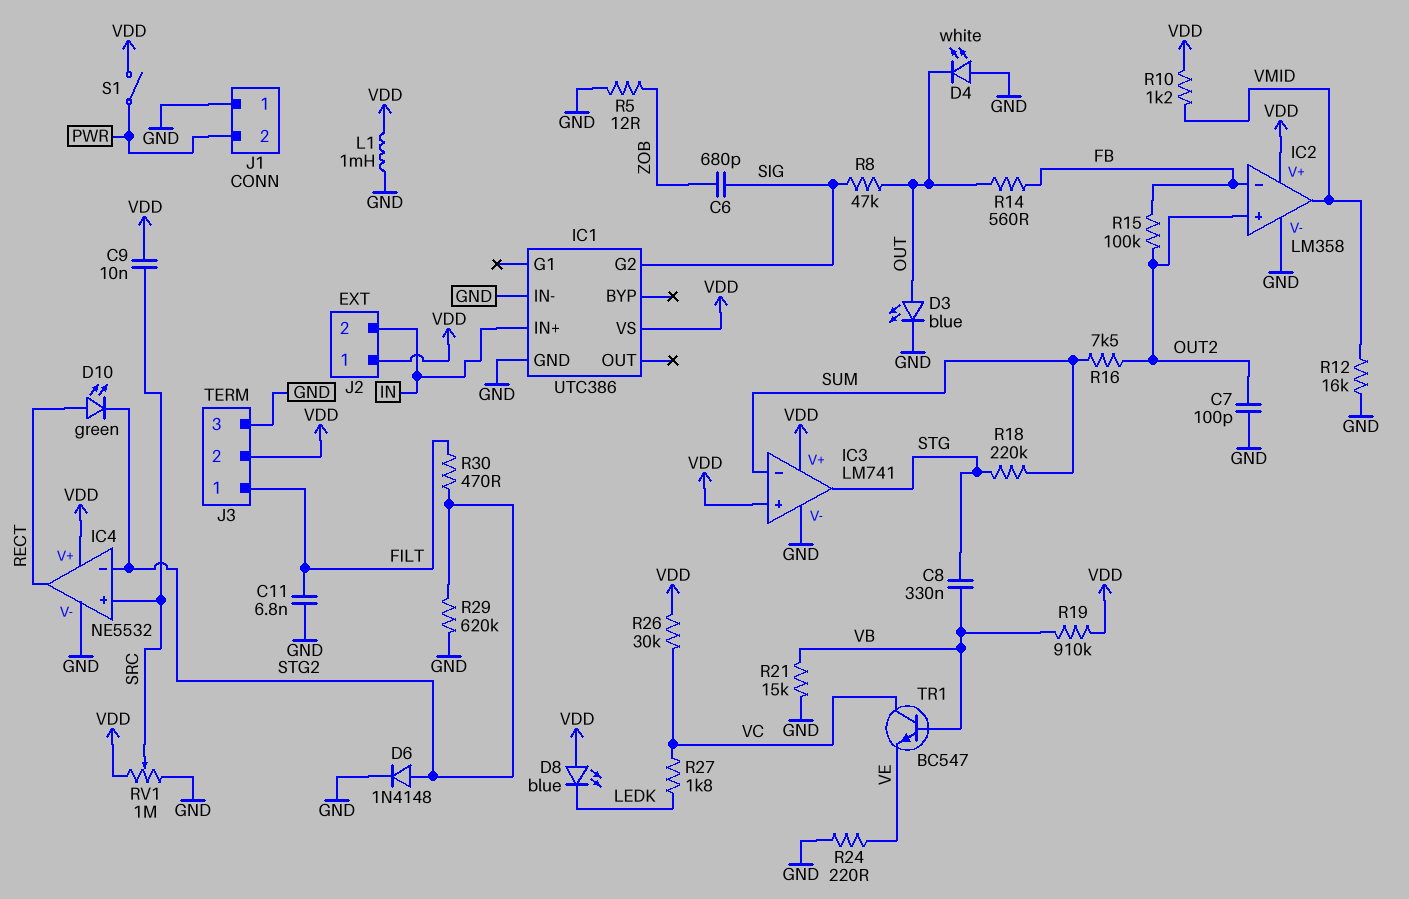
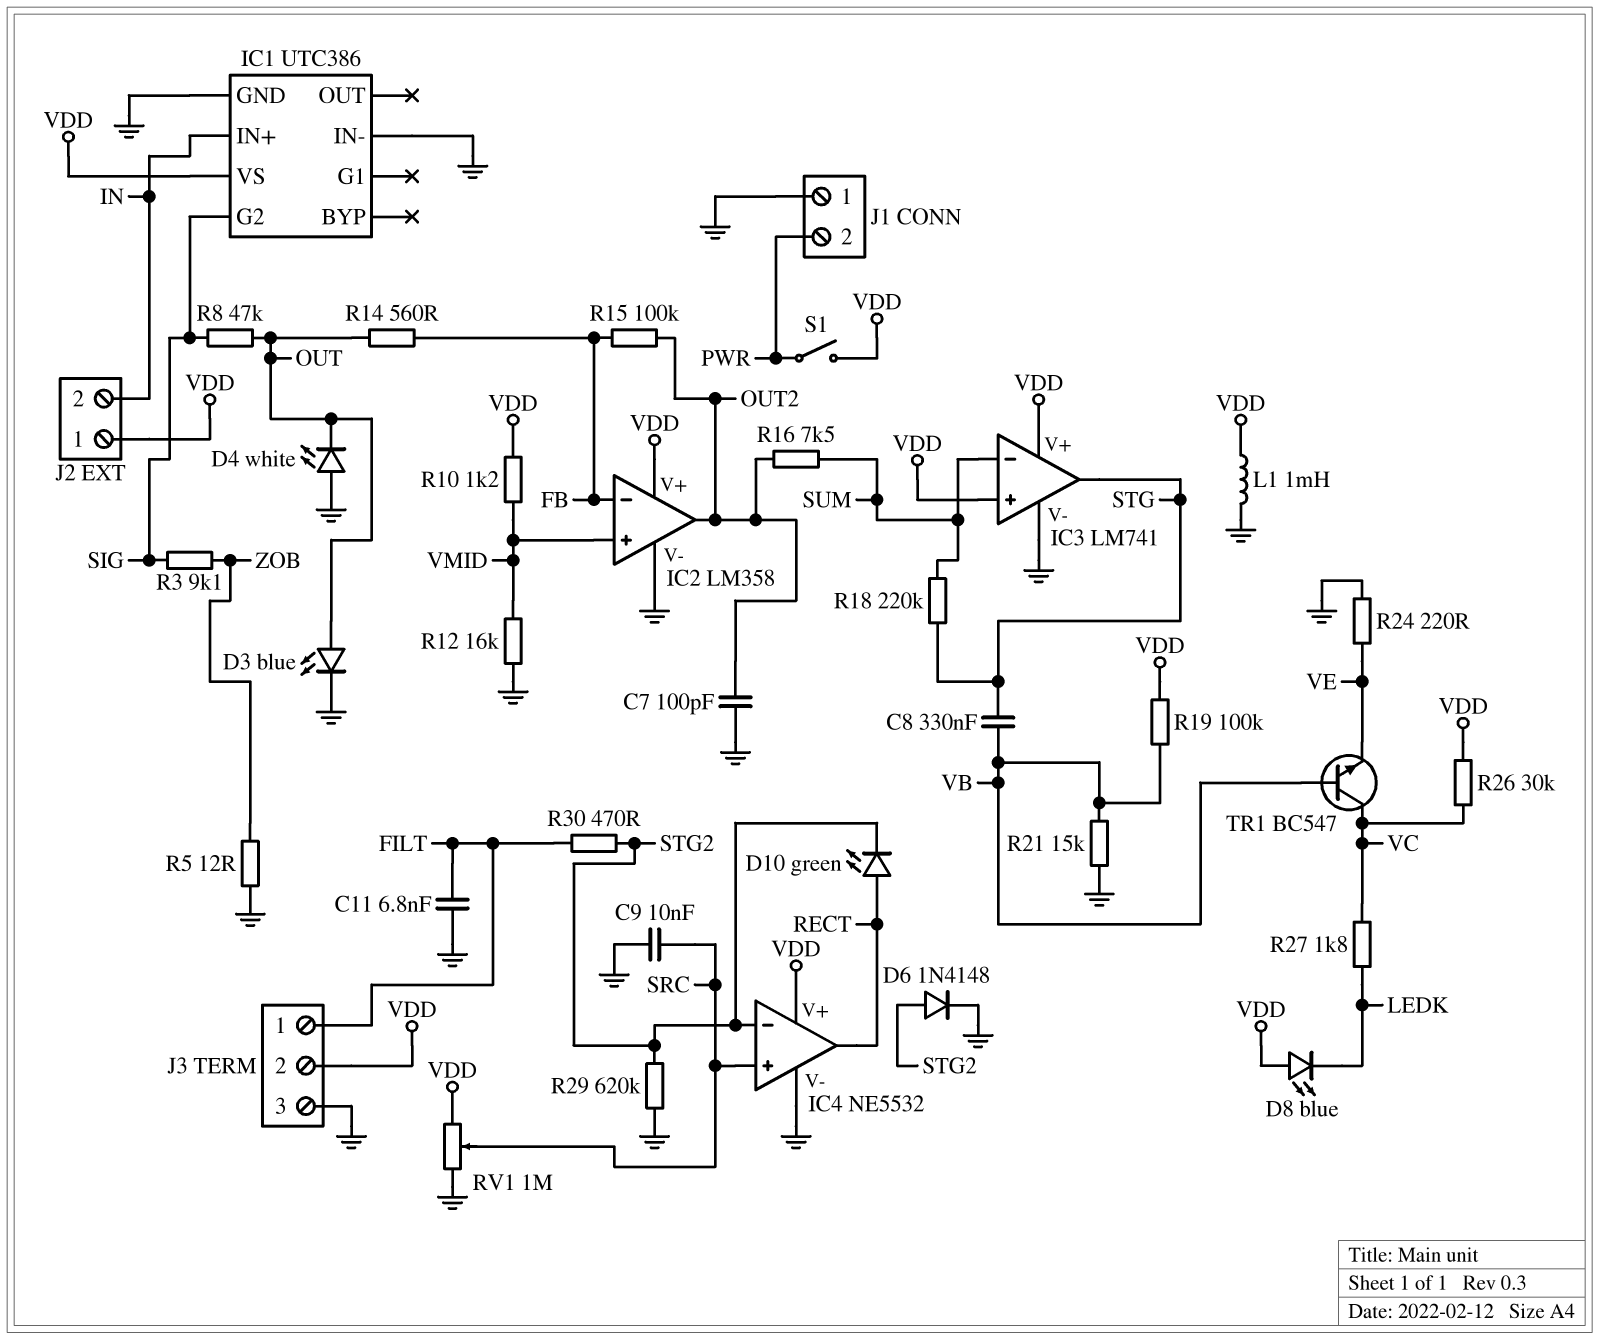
C6: 680pF (SIG, ZOB) -> none
C9: 10nF (SRC, VDD) -> 10nF (GND, SRC)
IC2 pin in+: OUT2 -> VMID
IC2 pin out: VMID -> OUT2
R3: none -> 9.1k (SIG, ZOB)
R19: 910k (VB, VDD) -> 100k (VB, VDD)

